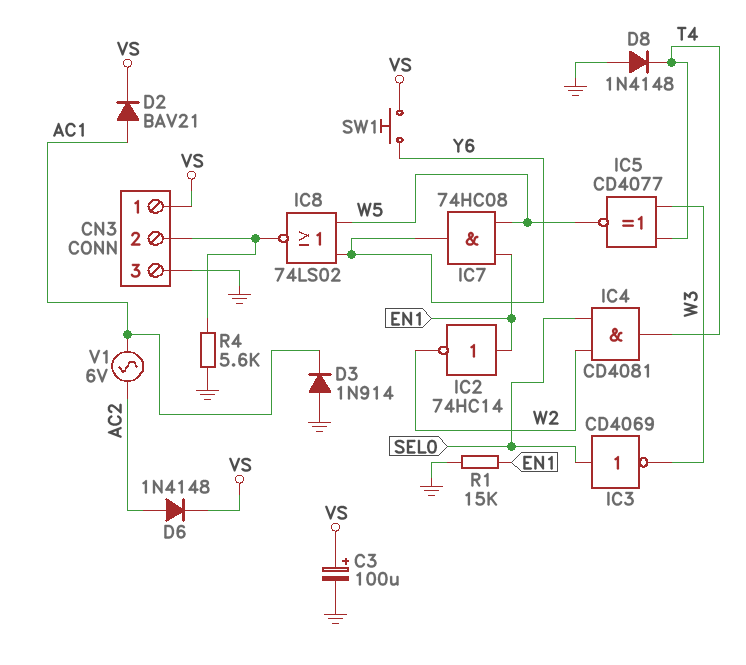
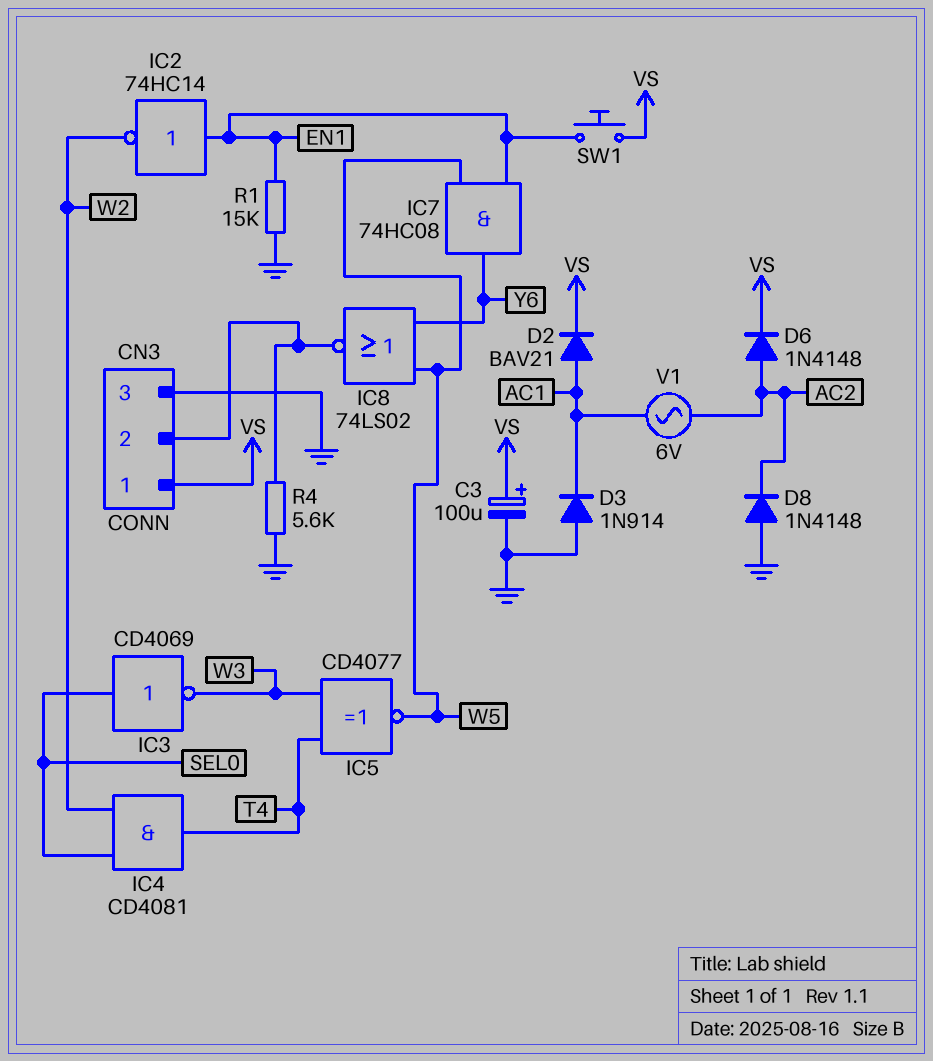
D8: diode 1N4148 (A GND, K T4) -> diode 1N4148 (A GND, K AC2)
SW1: button (VS, Y6) -> button (EN1, VS)

